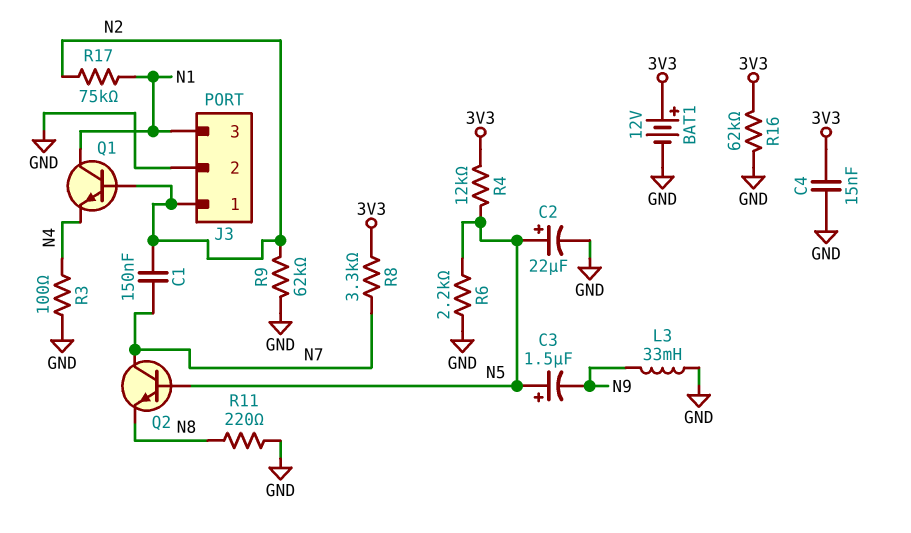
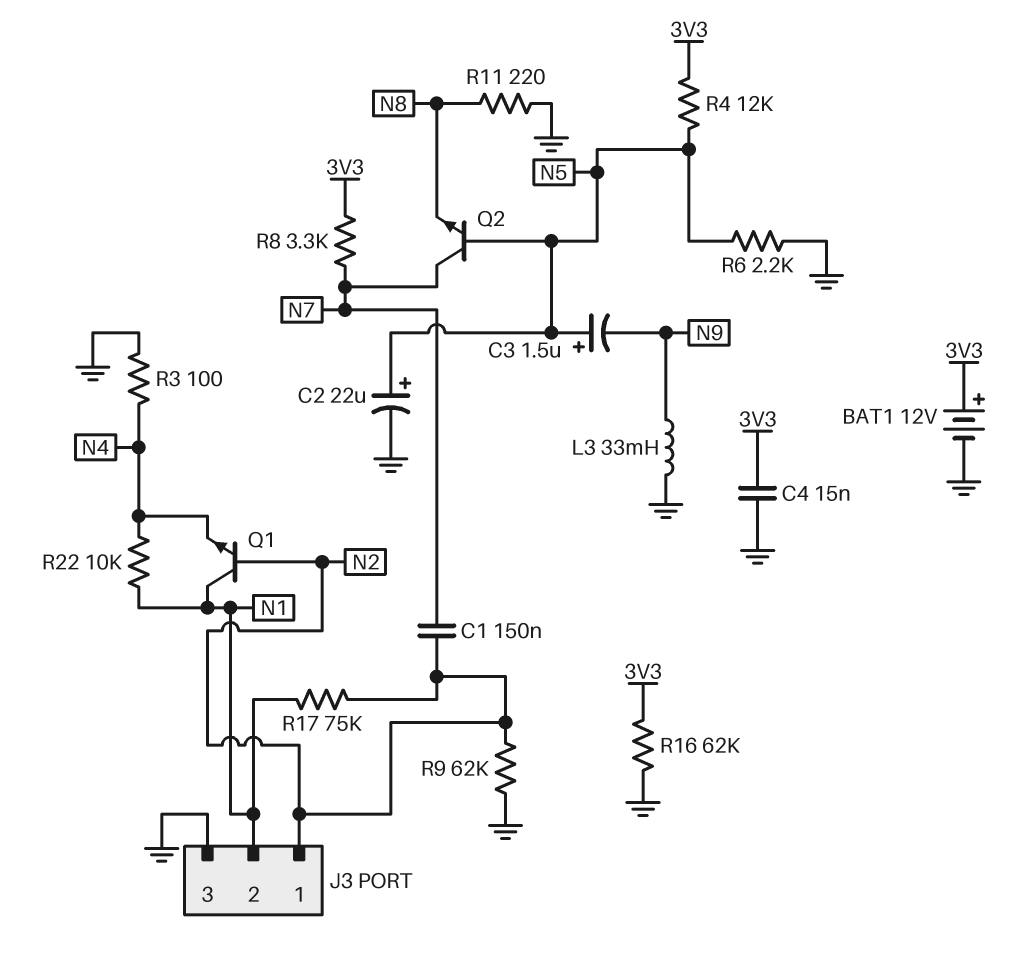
J3 pin 2: GND -> N1
J3 pin 3: N1 -> GND
R22: none -> 10k (N1, N4)

